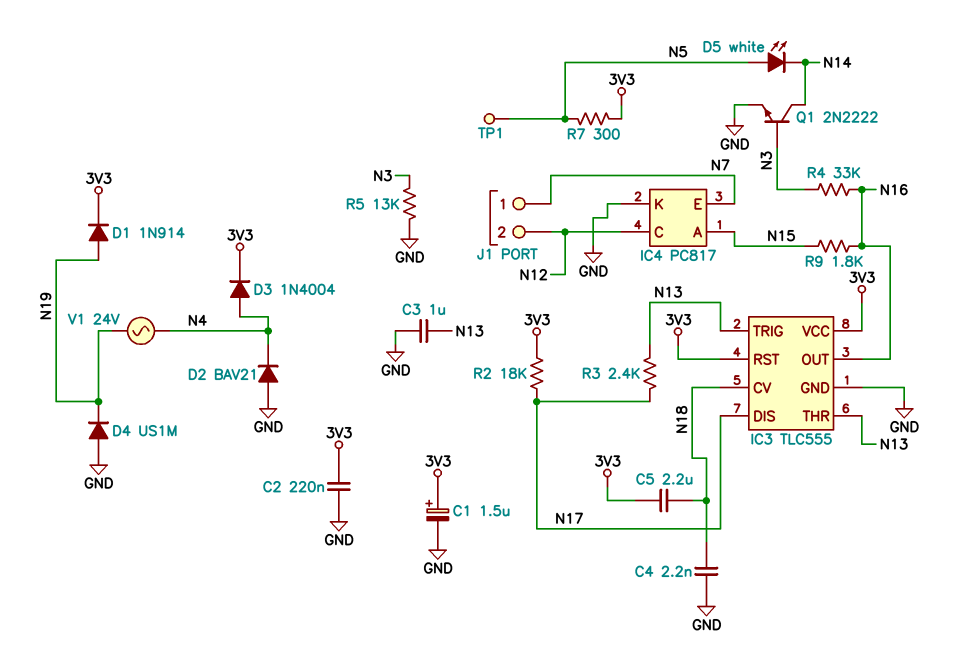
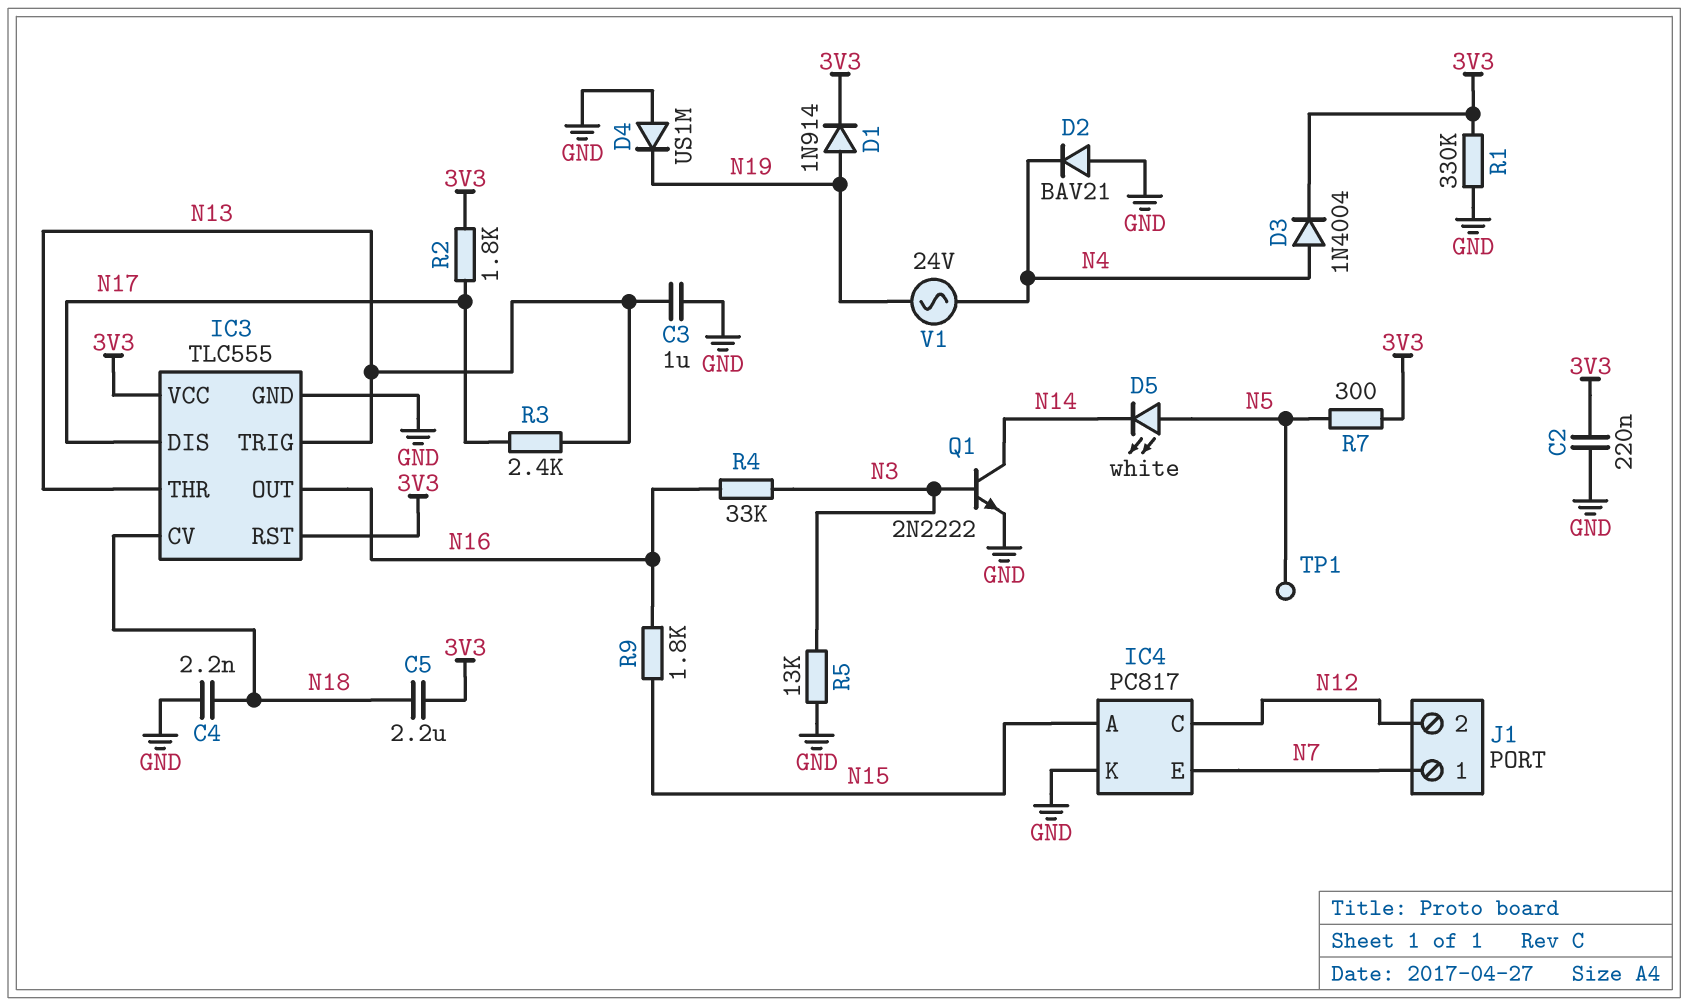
C1: 1.5uF (plus 3V3, minus GND) -> none
R1: none -> 330k (3V3, GND)
R2: 18k (3V3, N17) -> 1.8k (3V3, N17)

